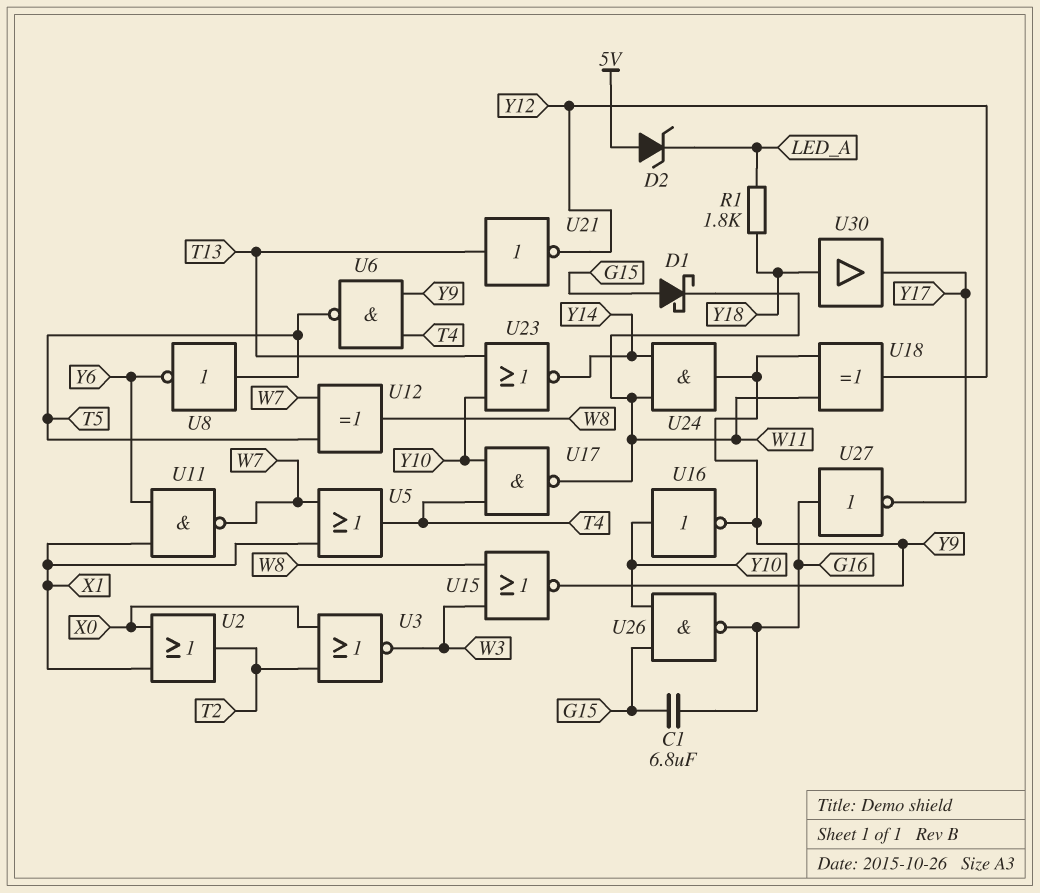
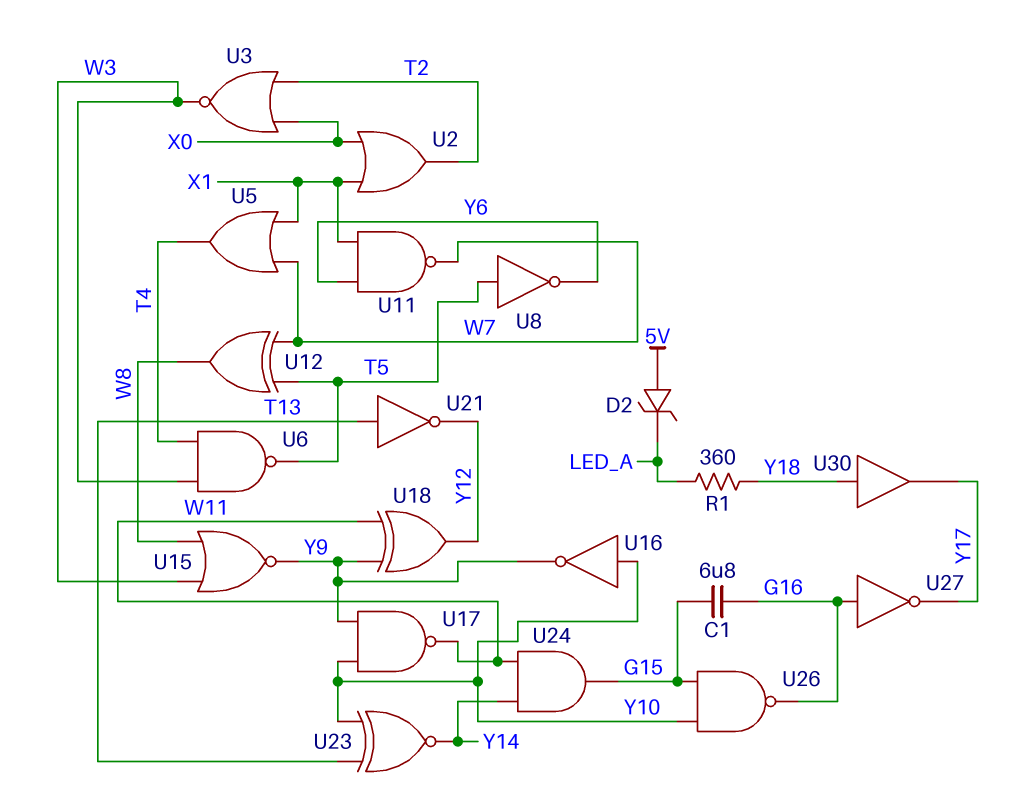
D1: schottky (A G15, K W11) -> none
R1: 1.8k (LED_A, Y18) -> 360 (LED_A, Y18)
U6: NAND (in T4, in Y9, out T5) -> NAND (in T4, in W3, out T5)
U17: NAND (in T4, in Y10, out W11) -> NAND (in Y9, in Y10, out W11)
U23: NOR (in T13, in Y10, out Y14) -> XNOR (in T13, in Y10, out Y14)
U24: AND (in W11, in Y14, out Y9) -> AND (in W11, in Y14, out G15)

